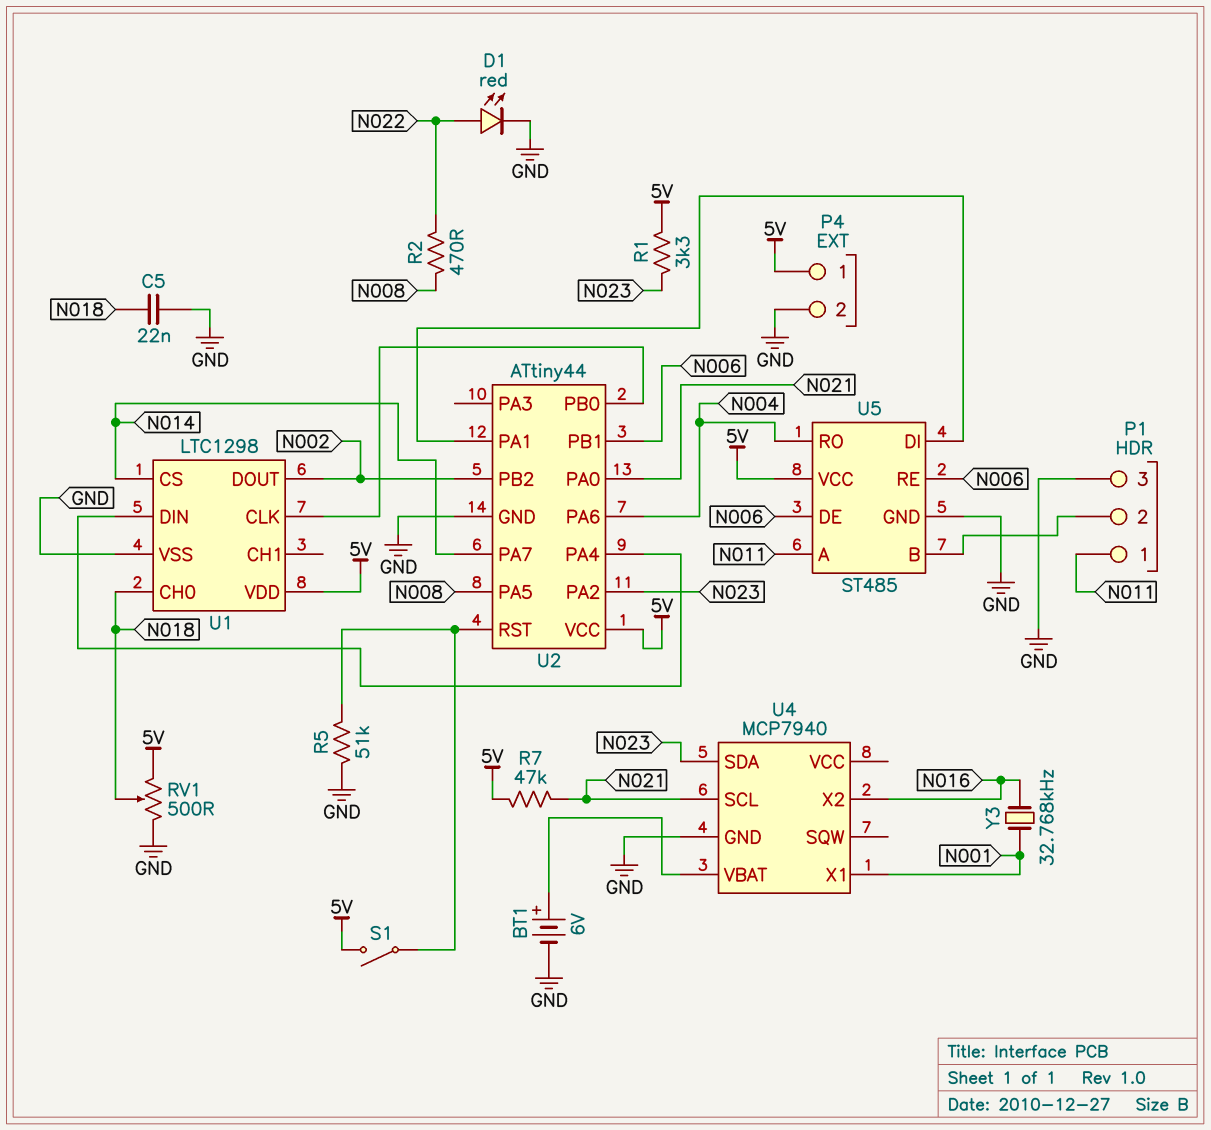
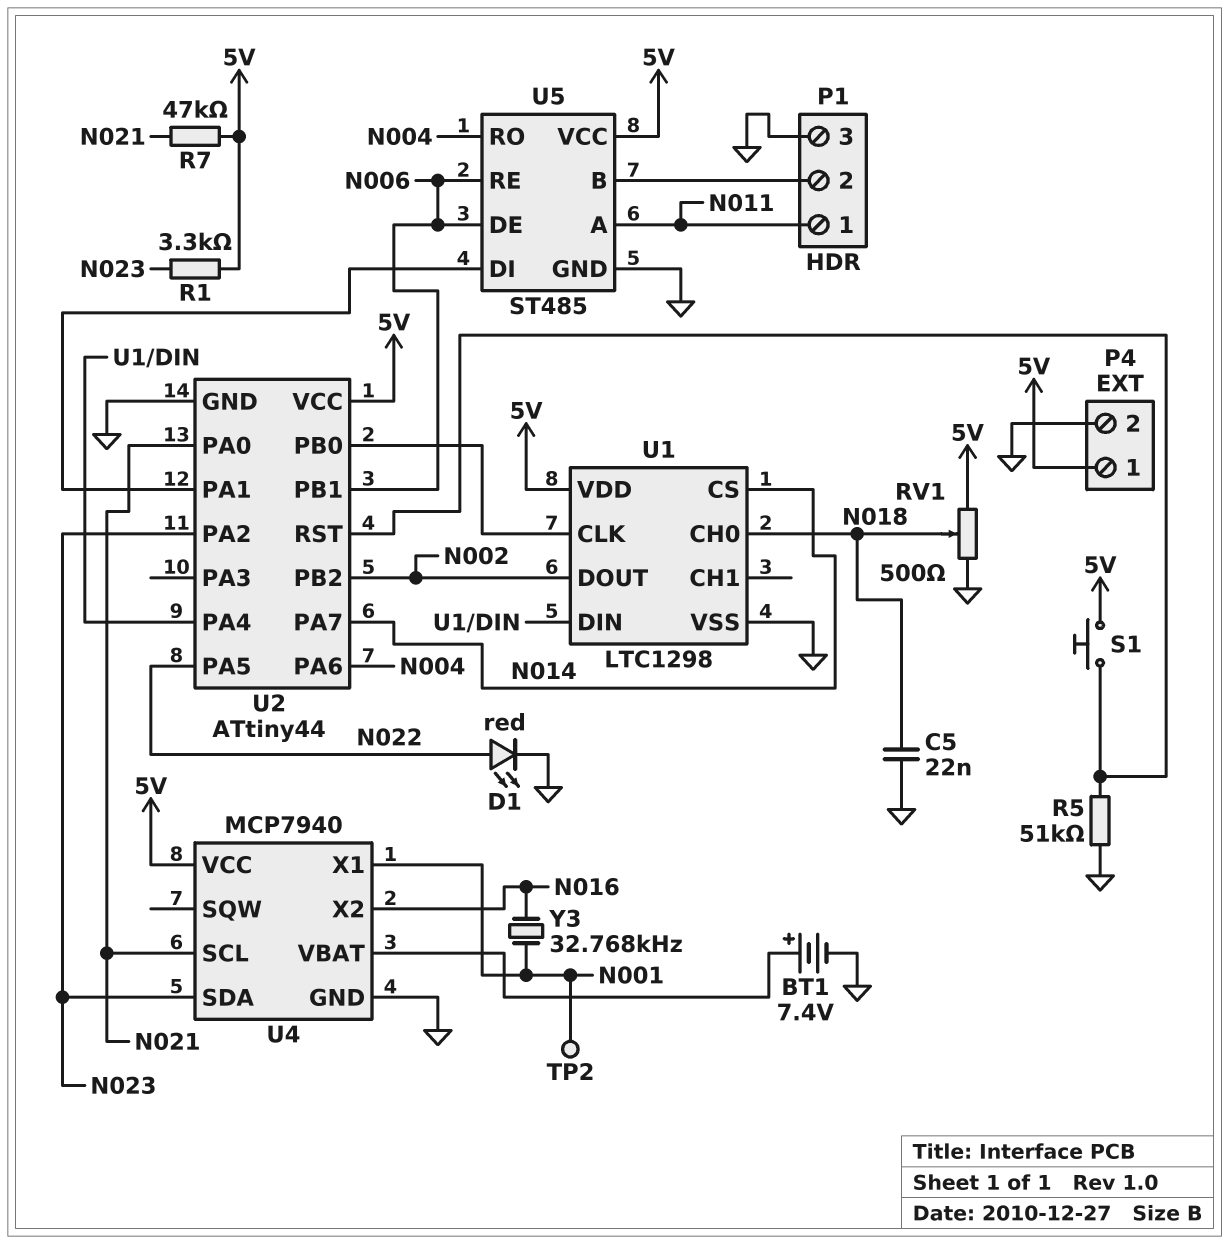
BT1: 6V (plus U4/VBAT, minus GND) -> 7.4V (plus U4/VBAT, minus GND)
R2: 470 (N008, N022) -> none
S1: switch (5V, U2/RST) -> button (5V, U2/RST)
TP2: none -> test point (N001)
U2 pin PA5: N008 -> N022
U4 pin VCC: none -> 5V

